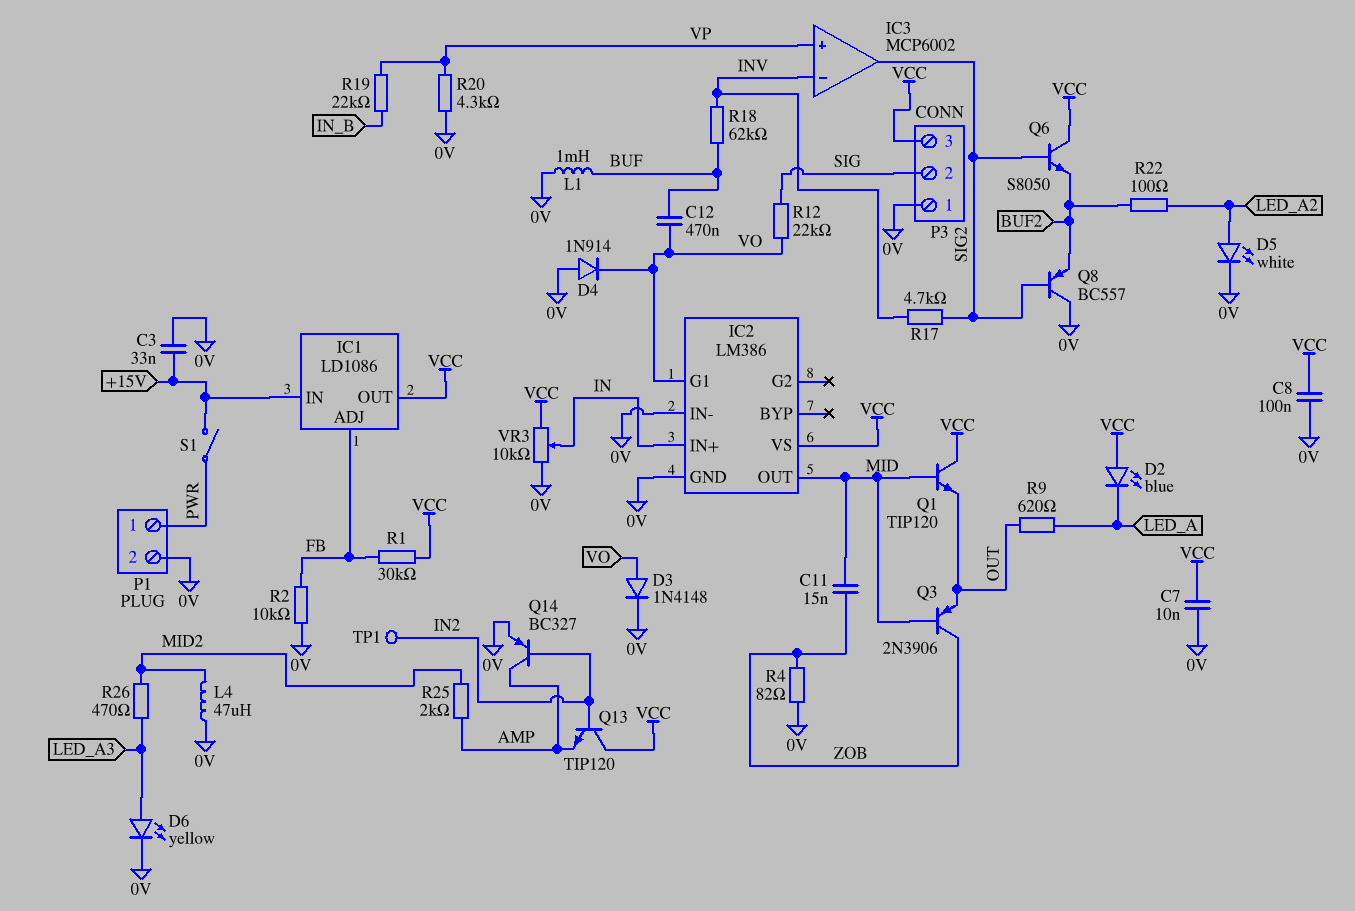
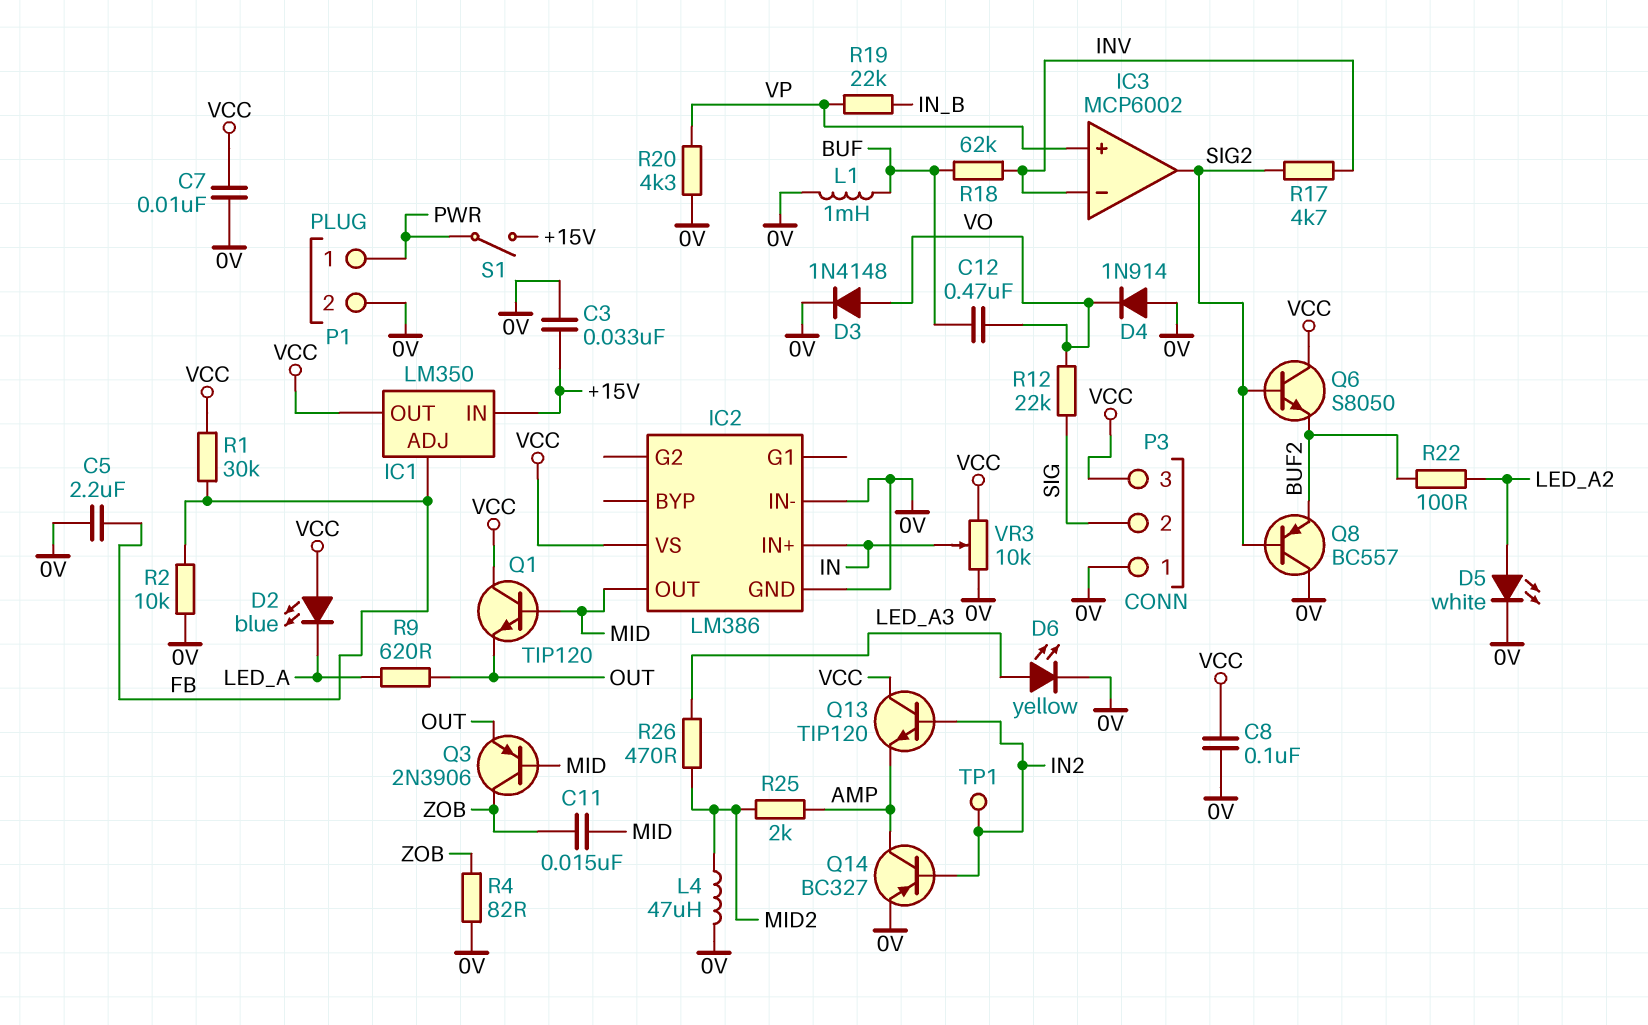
C5: none -> 2.2uF (0V, FB)
IC1: LD1086 -> LM350
IC2 pin G1: VO -> none

